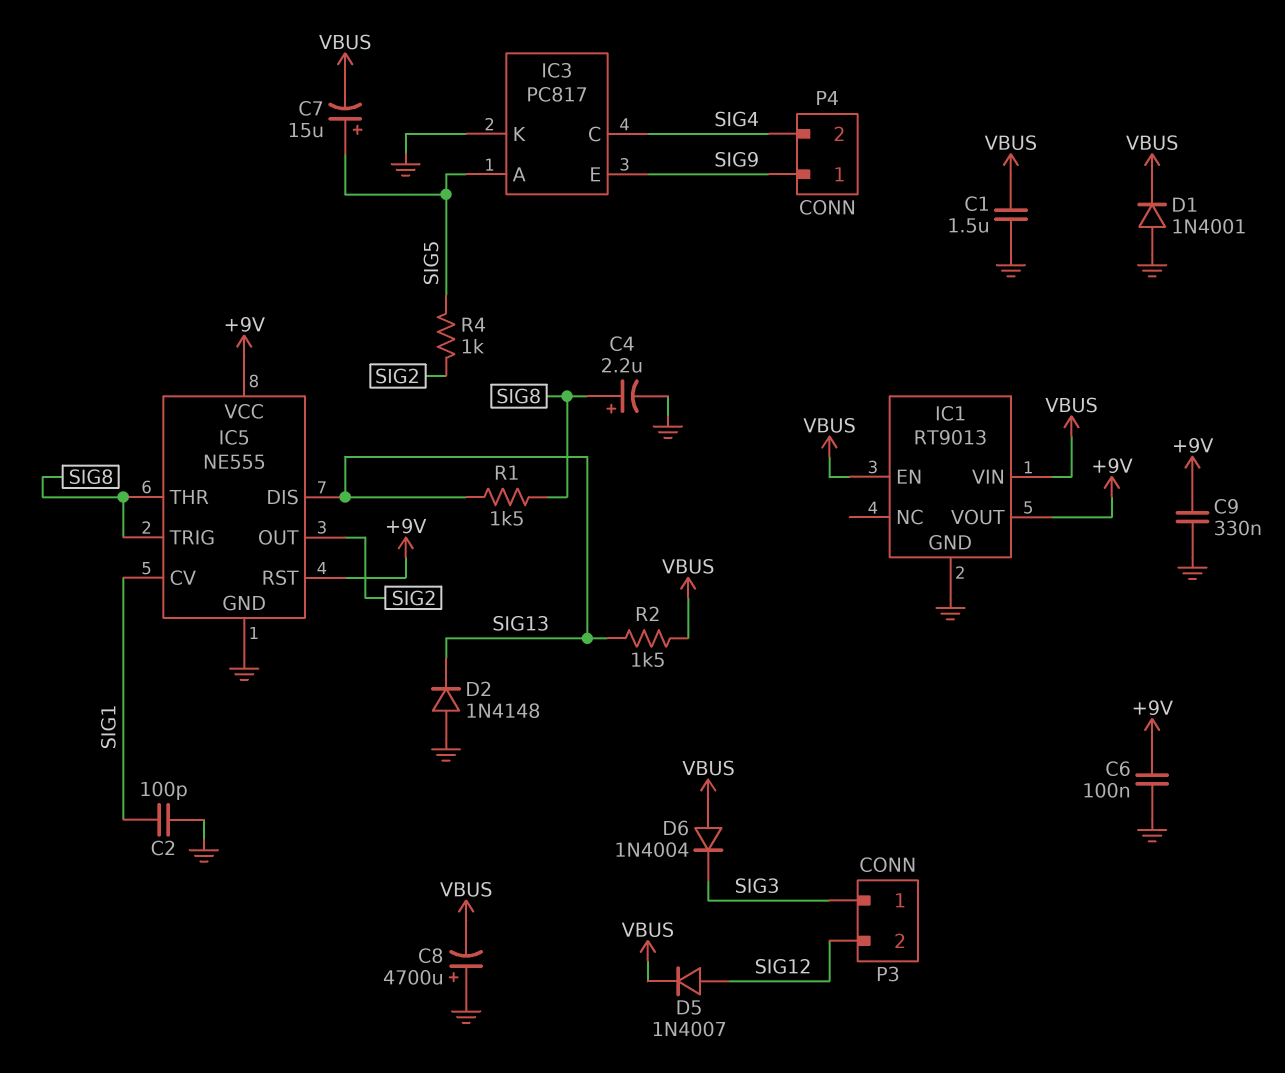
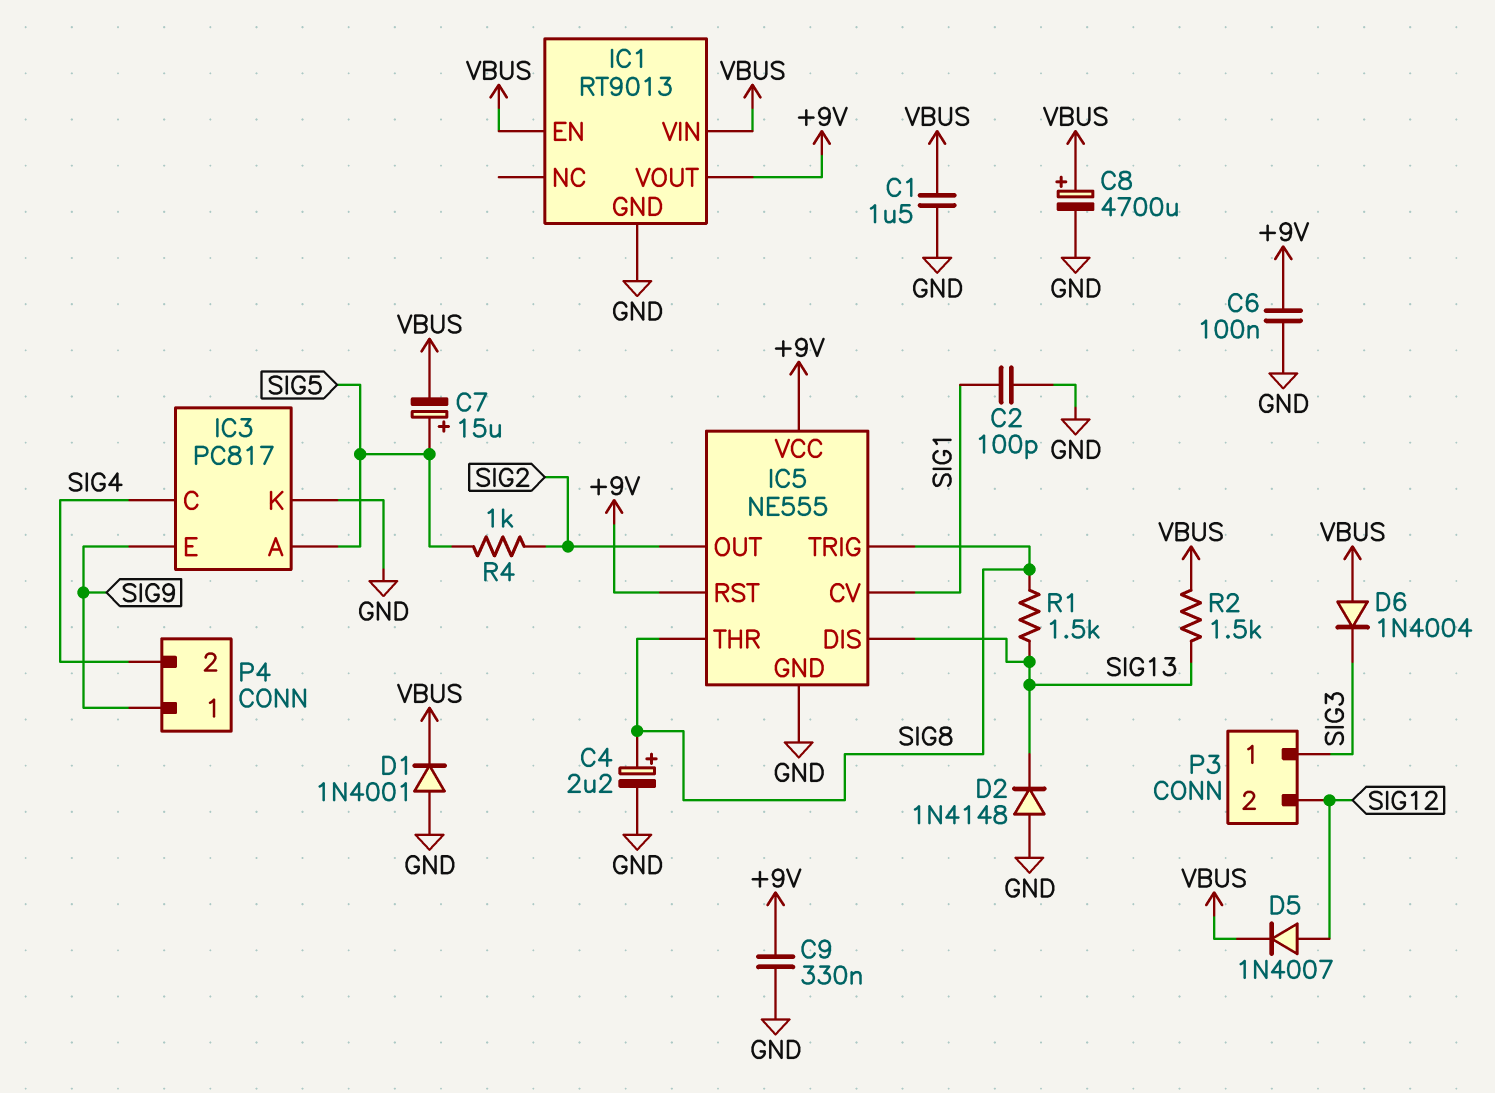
C8: 4700uF (plus GND, minus VBUS) -> 4700uF (plus VBUS, minus GND)

